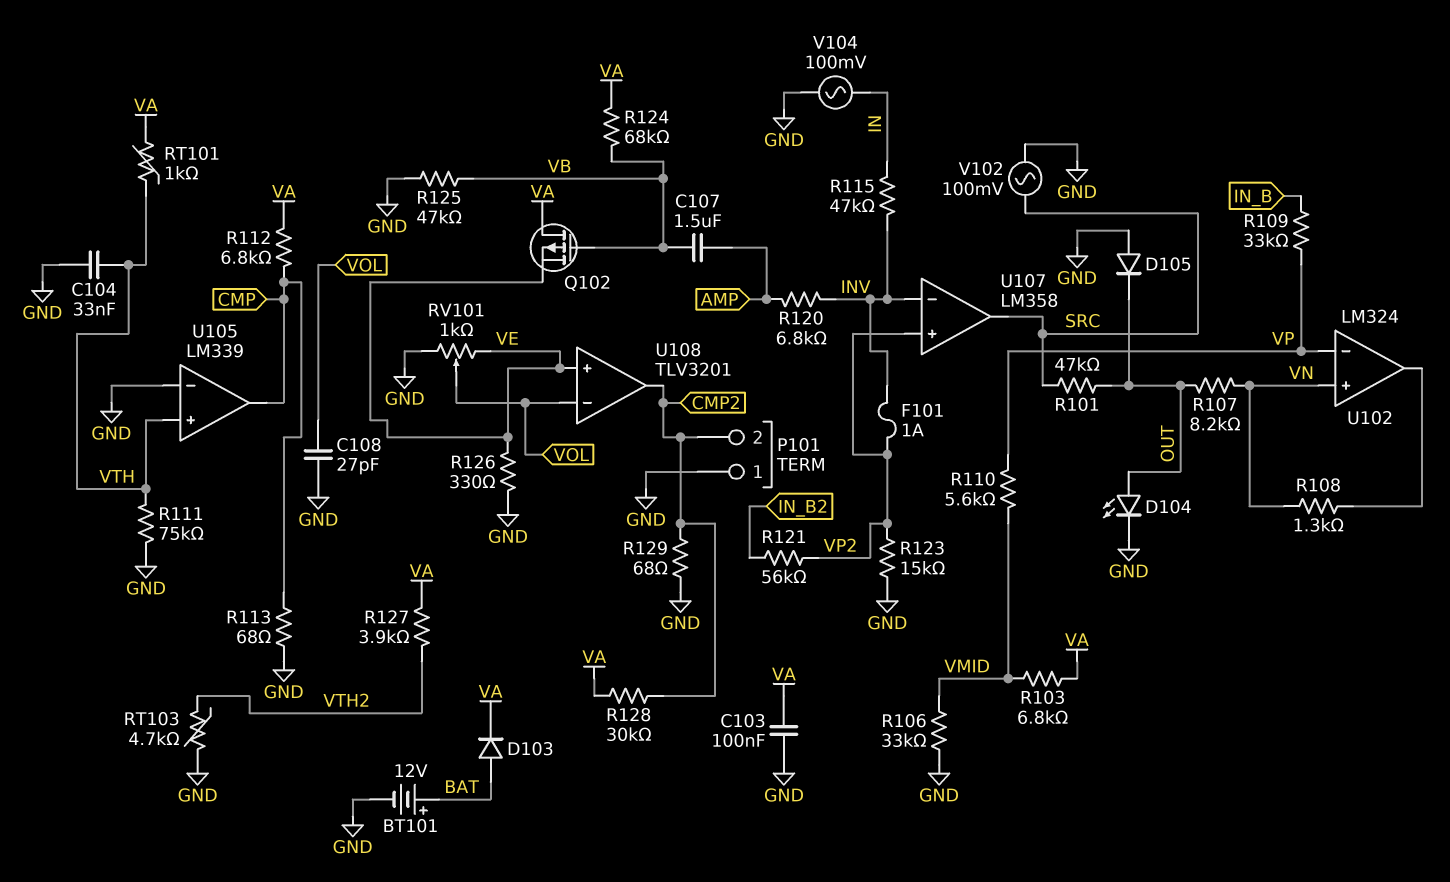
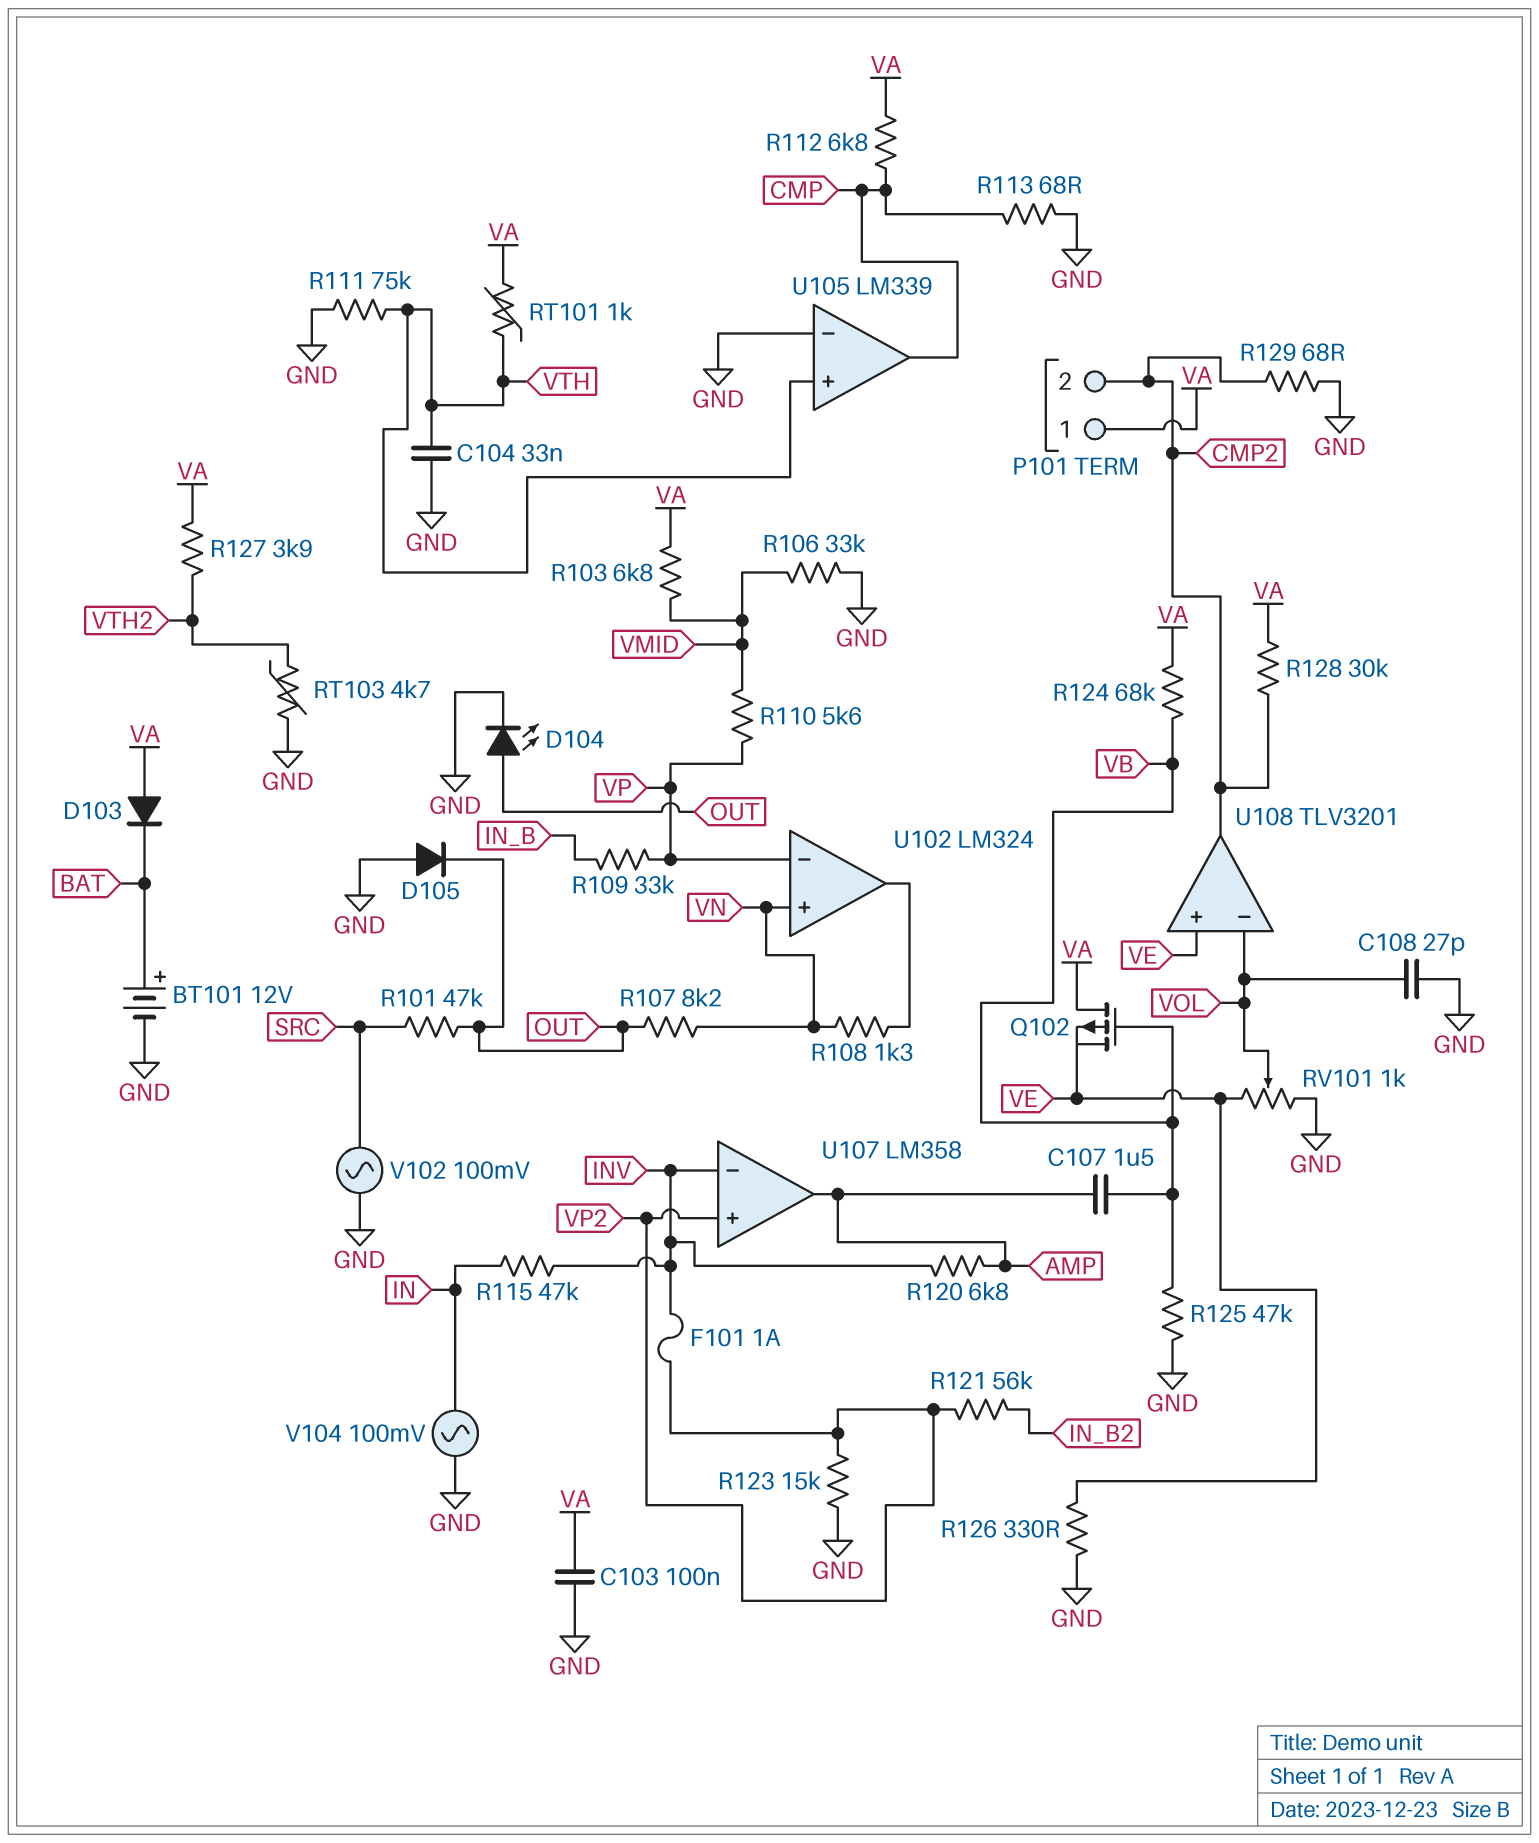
D103: diode (A BAT, K VA) -> diode (A VA, K BAT)
P101 pin 1: GND -> VA
U107 pin out: SRC -> AMP

